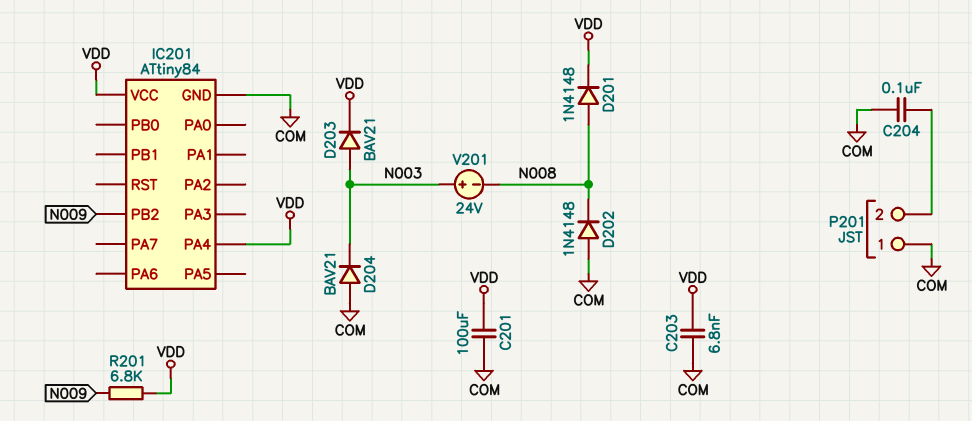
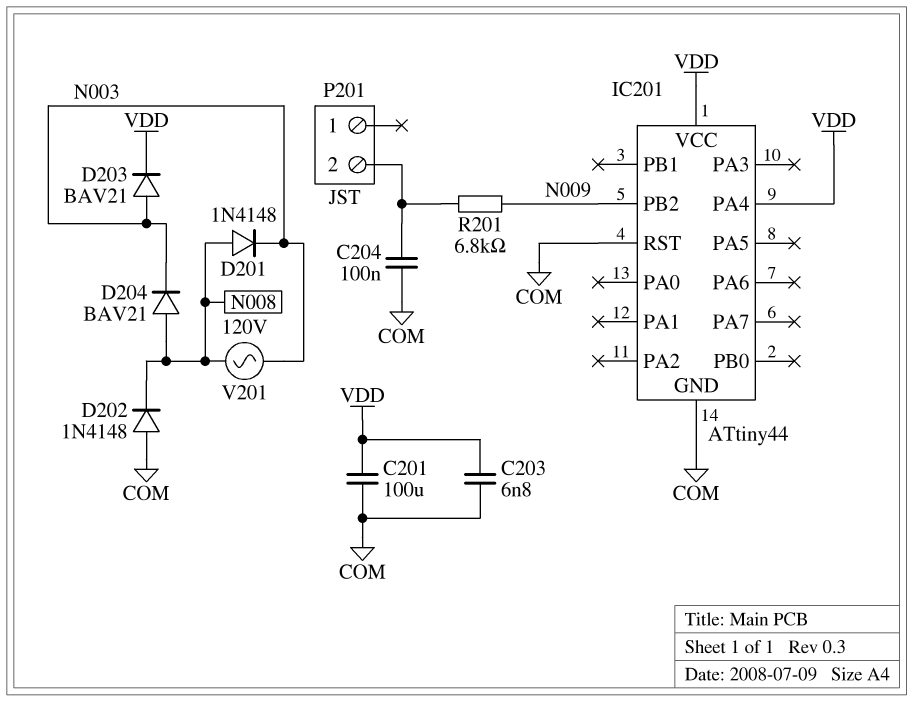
D201: diode 1N4148 (A N008, K VDD) -> diode 1N4148 (A N008, K N003)
D204: diode BAV21 (A COM, K N003) -> diode BAV21 (A N008, K N003)
IC201: ATtiny84 -> ATtiny44
IC201 pin RST: none -> COM
P201 pin 1: COM -> none
R201: 6.8k (N009, VDD) -> 6.8k (N009, P201/2)
V201: 24V (plus N003, minus N008) -> AC 120V (N003, N008)

